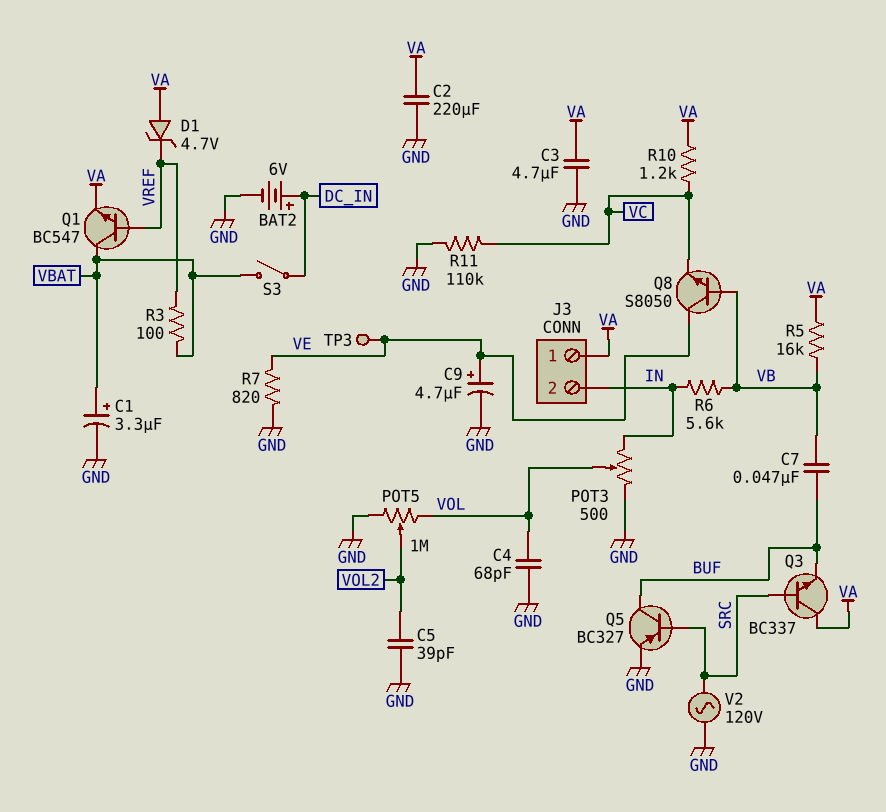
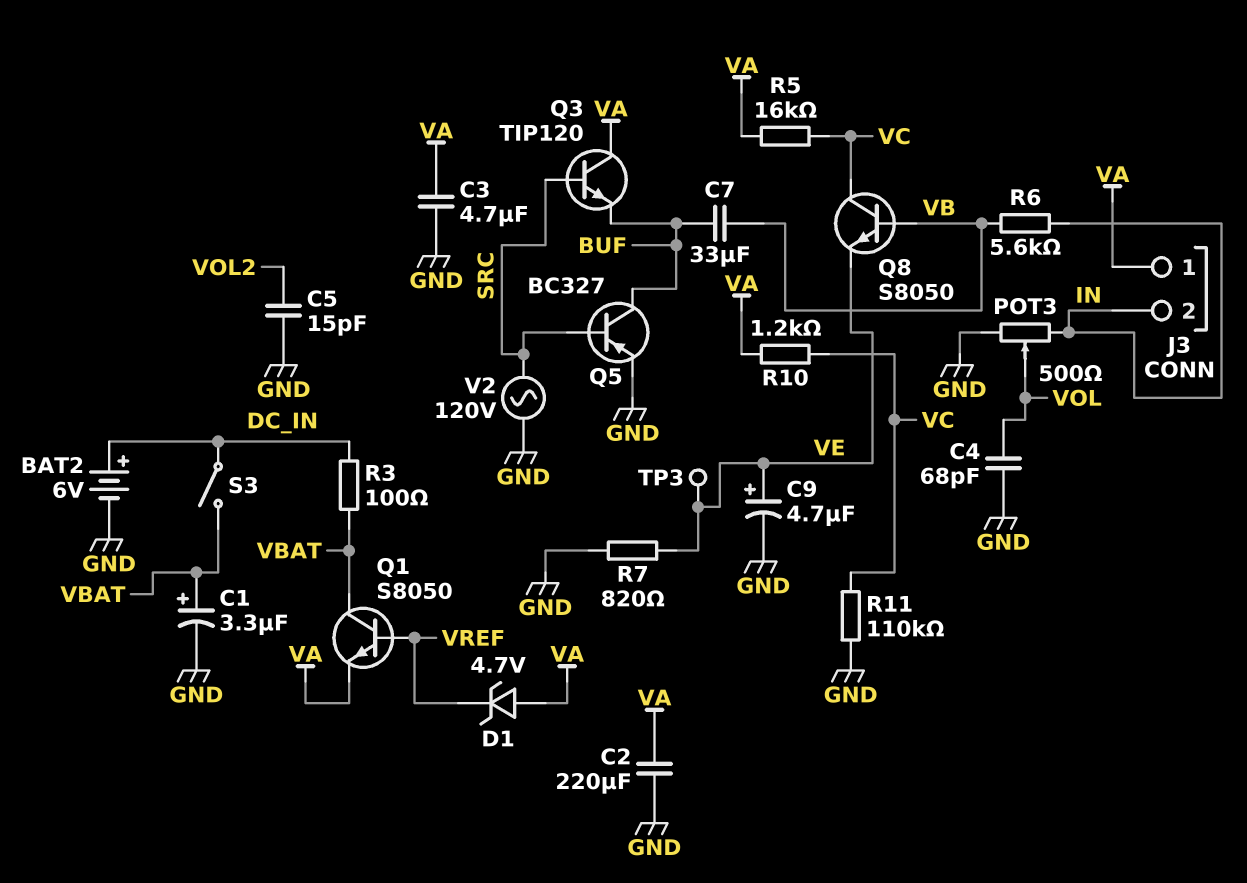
C5: 39pF (GND, VOL2) -> 15pF (GND, VOL2)
C7: 47nF (BUF, VB) -> 33uF (BUF, VB)
POT5: 1M (GND, VOL, wiper VOL2) -> none
Q1: NPN BC547 (B VREF, C VBAT, E VA) -> NPN S8050 (B VREF, C VBAT, E VA)
Q3: NPN BC337 (B SRC, C VA, E BUF) -> NPN TIP120 (B SRC, C VA, E BUF)
Q8: NPN S8050 (B VB, C VE, E VC) -> NPN S8050 (B VB, C VC, E VE)
R3: 100 (VBAT, VREF) -> 100 (DC_IN, VBAT)
R5: 16k (VA, VB) -> 16k (VA, VC)

